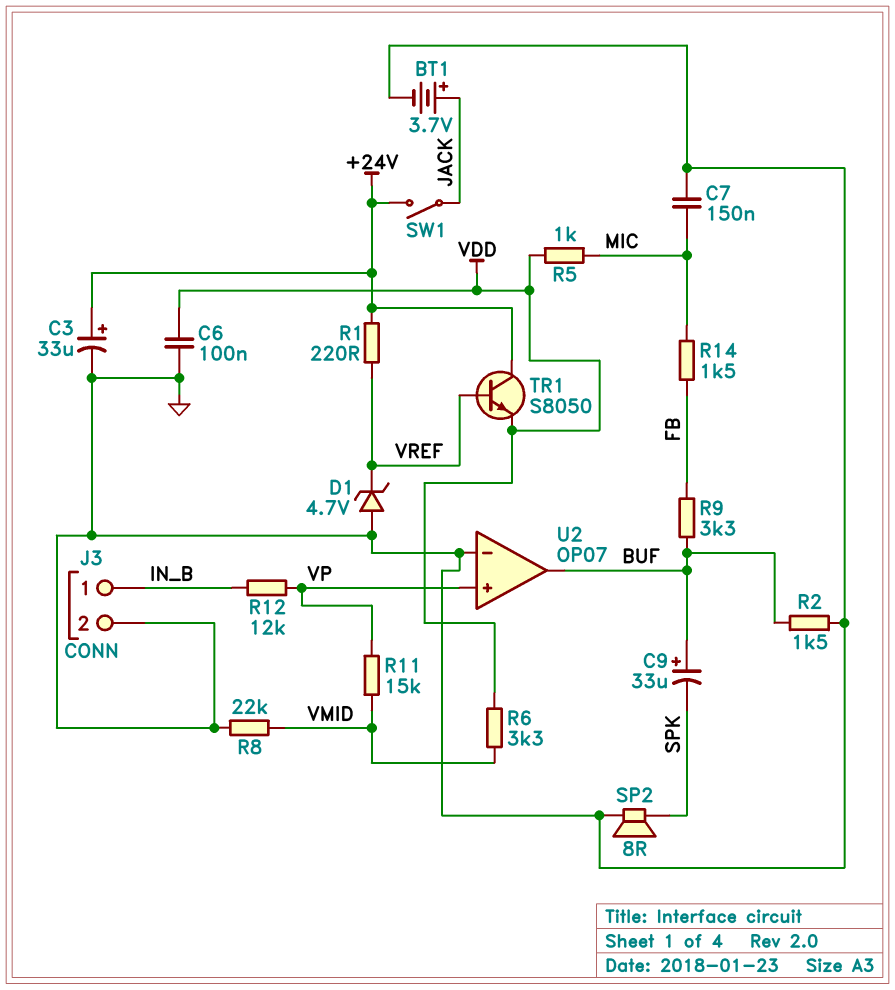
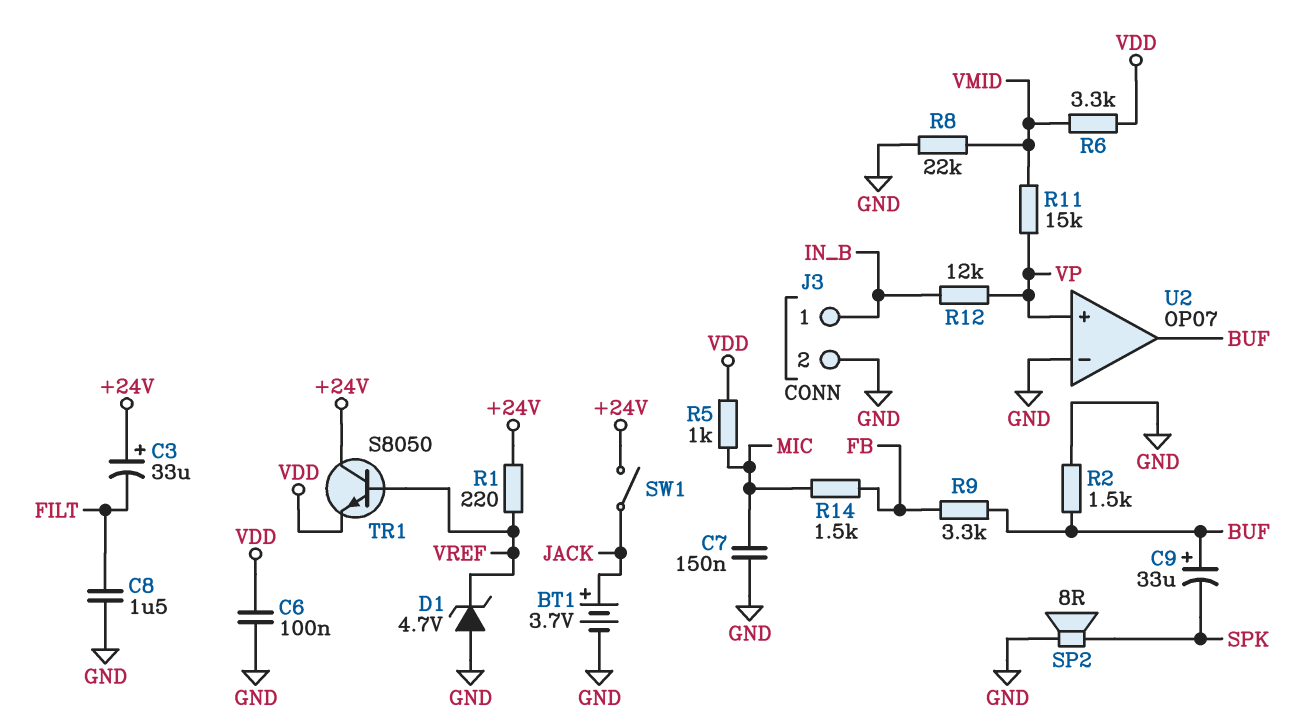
C3: 33uF (plus +24V, minus GND) -> 33uF (plus +24V, minus FILT)
C8: none -> 1.5uF (FILT, GND)

